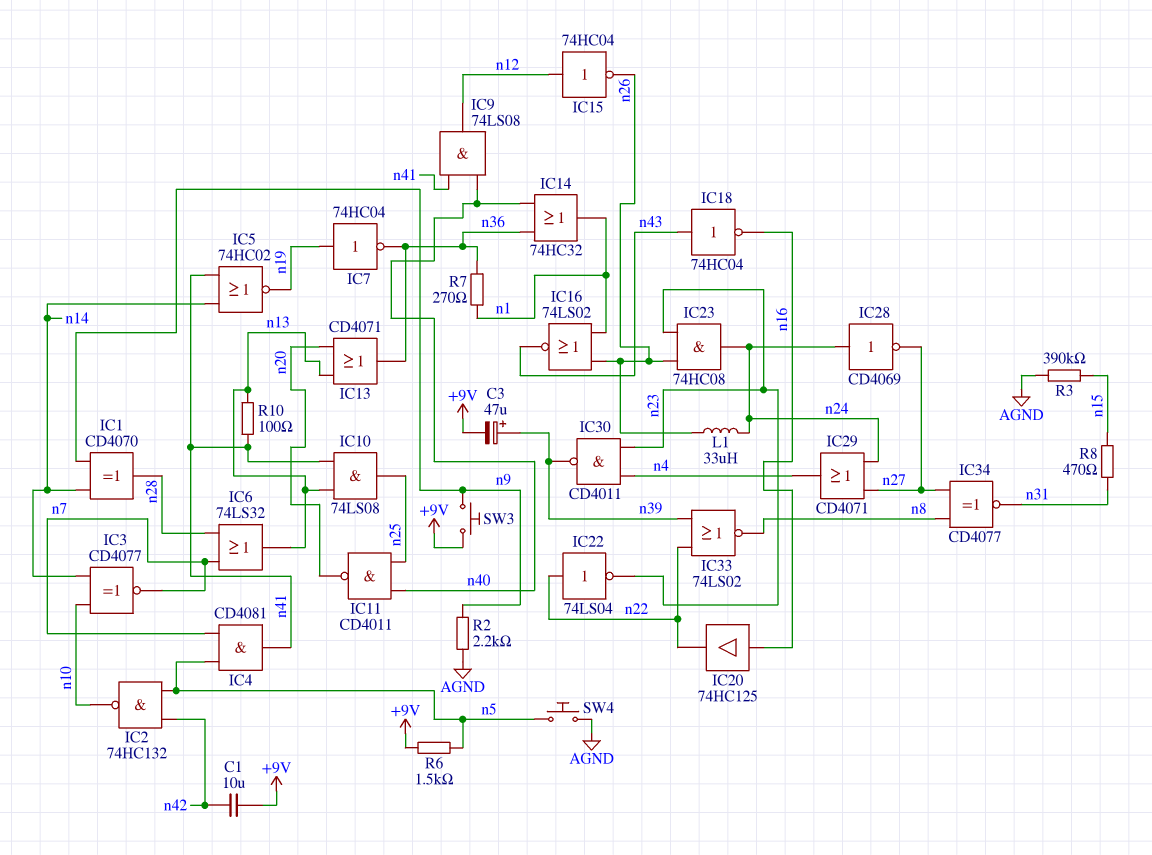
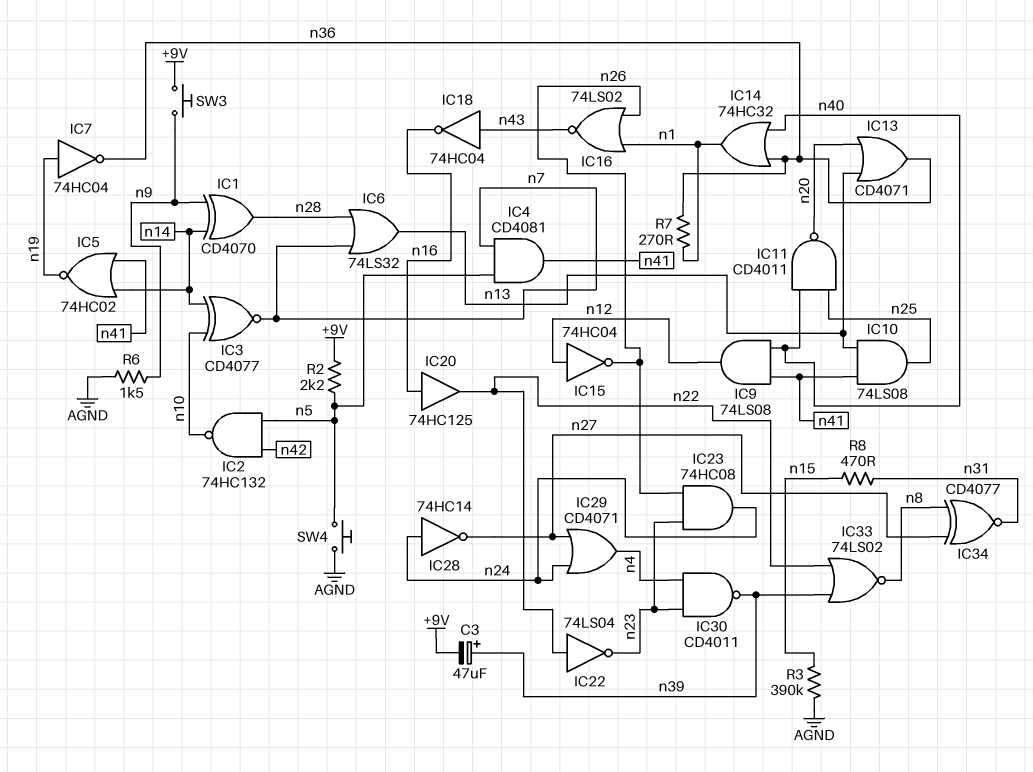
C1: 10uF (+9V, n42) -> none
IC28: NOT CD4069 (in n24, out n27) -> NOT 74HC14 (in n24, out n27)
L1: 33uH (n24, n26) -> none
R2: 2.2k (AGND, n9) -> 2.2k (+9V, n5)
R6: 1.5k (+9V, n5) -> 1.5k (AGND, n9)
R10: 100 (n13, n41) -> none

